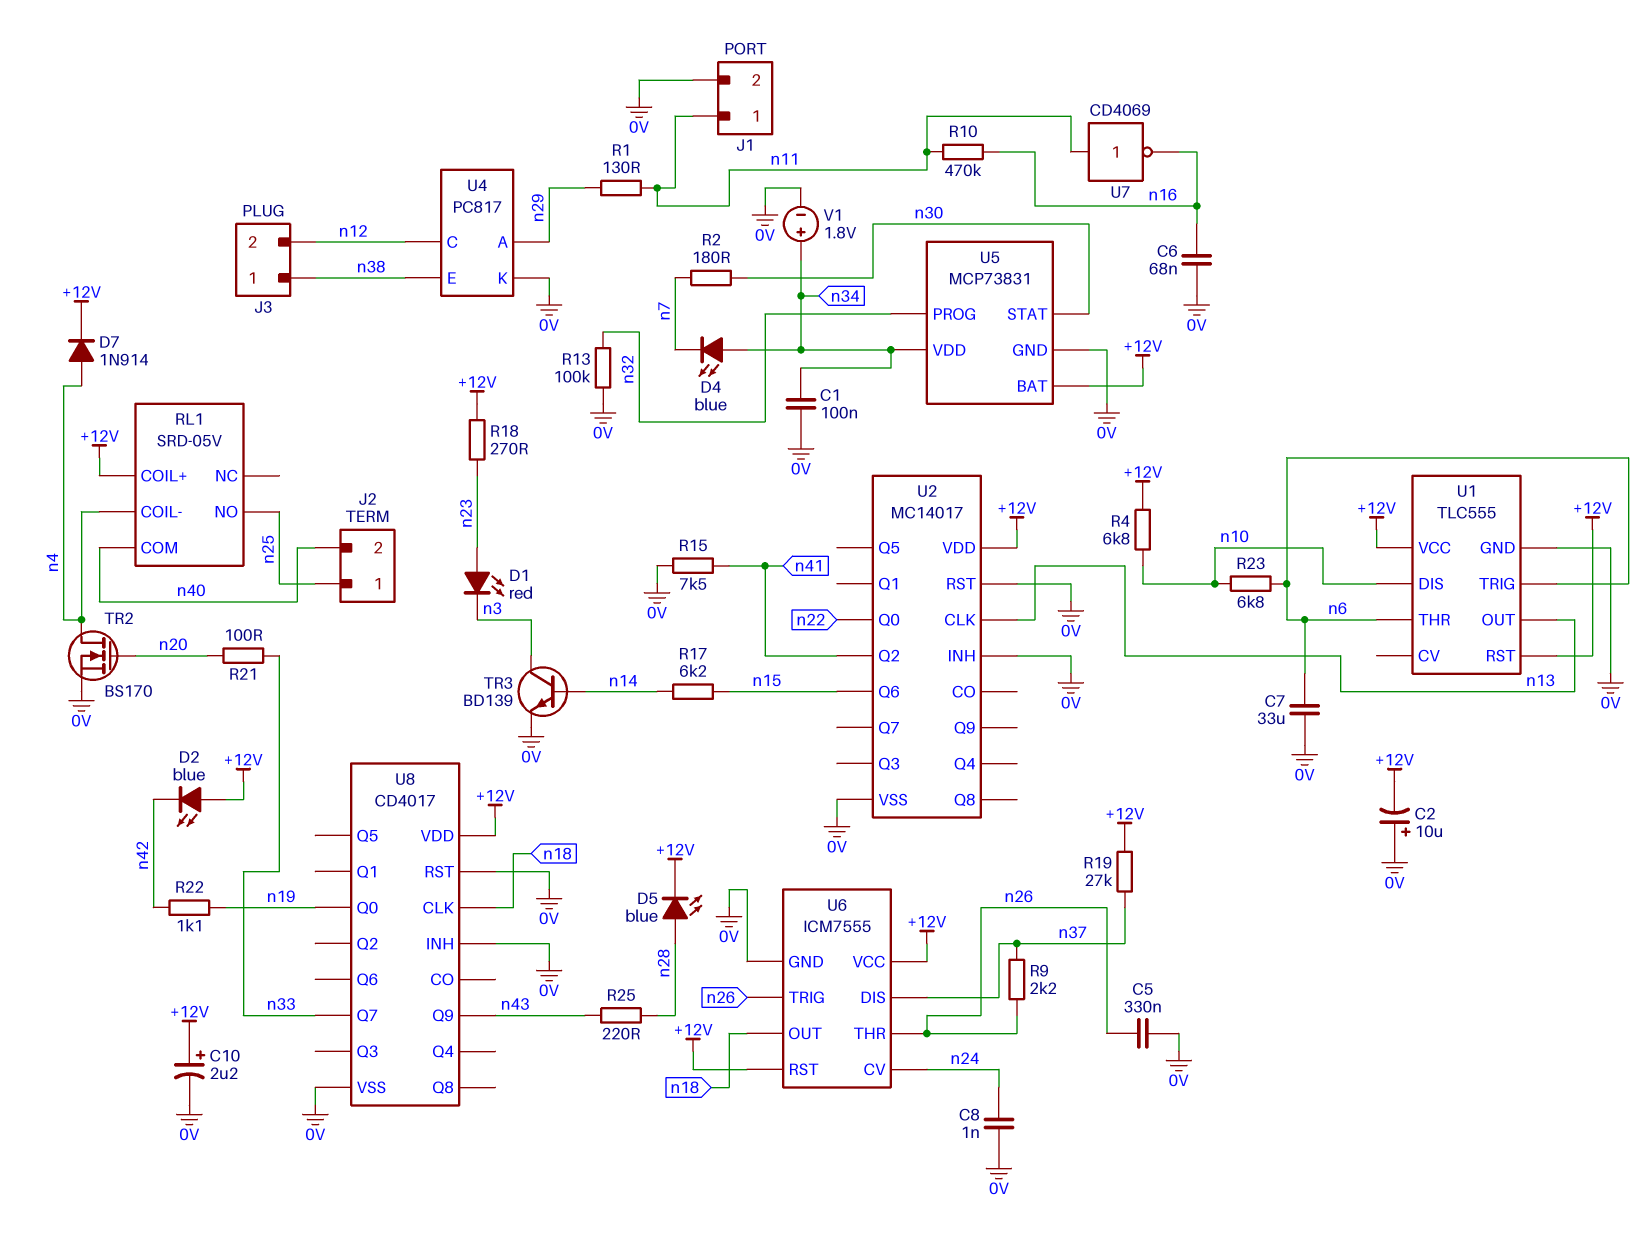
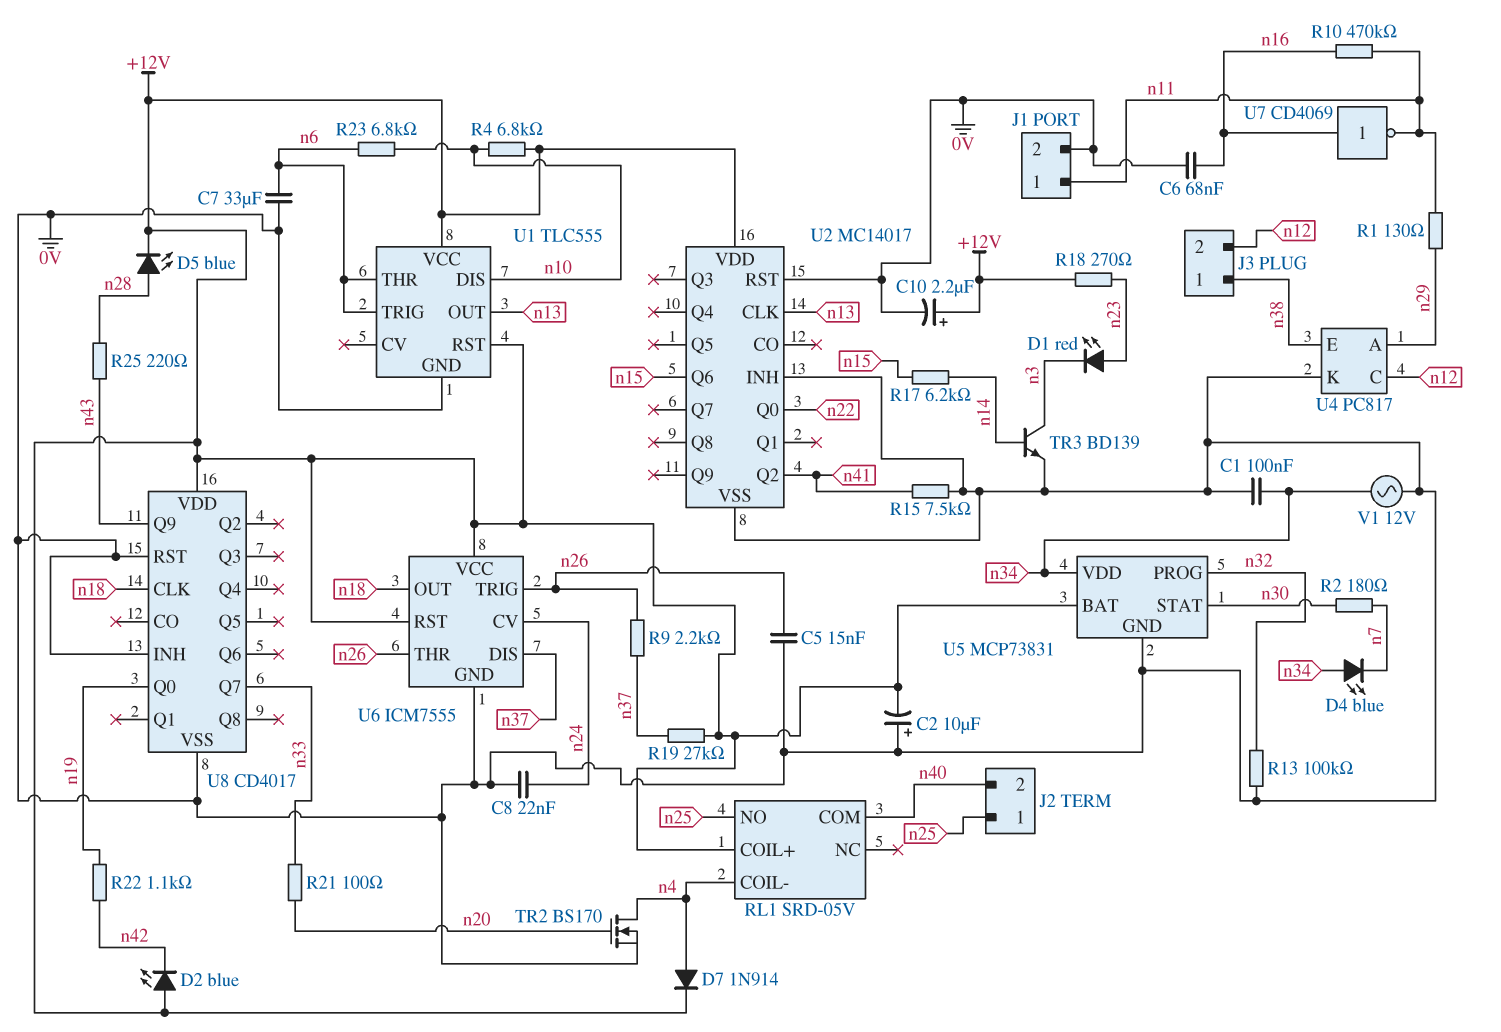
C5: 330nF (0V, n26) -> 15nF (0V, n26)
C8: 1nF (0V, n24) -> 22nF (0V, n24)
U7: NOT CD4069 (in n11, out n16) -> NOT CD4069 (in n16, out n11)
V1: 1.8V (plus n34, minus 0V) -> AC 12V (0V, n34)

